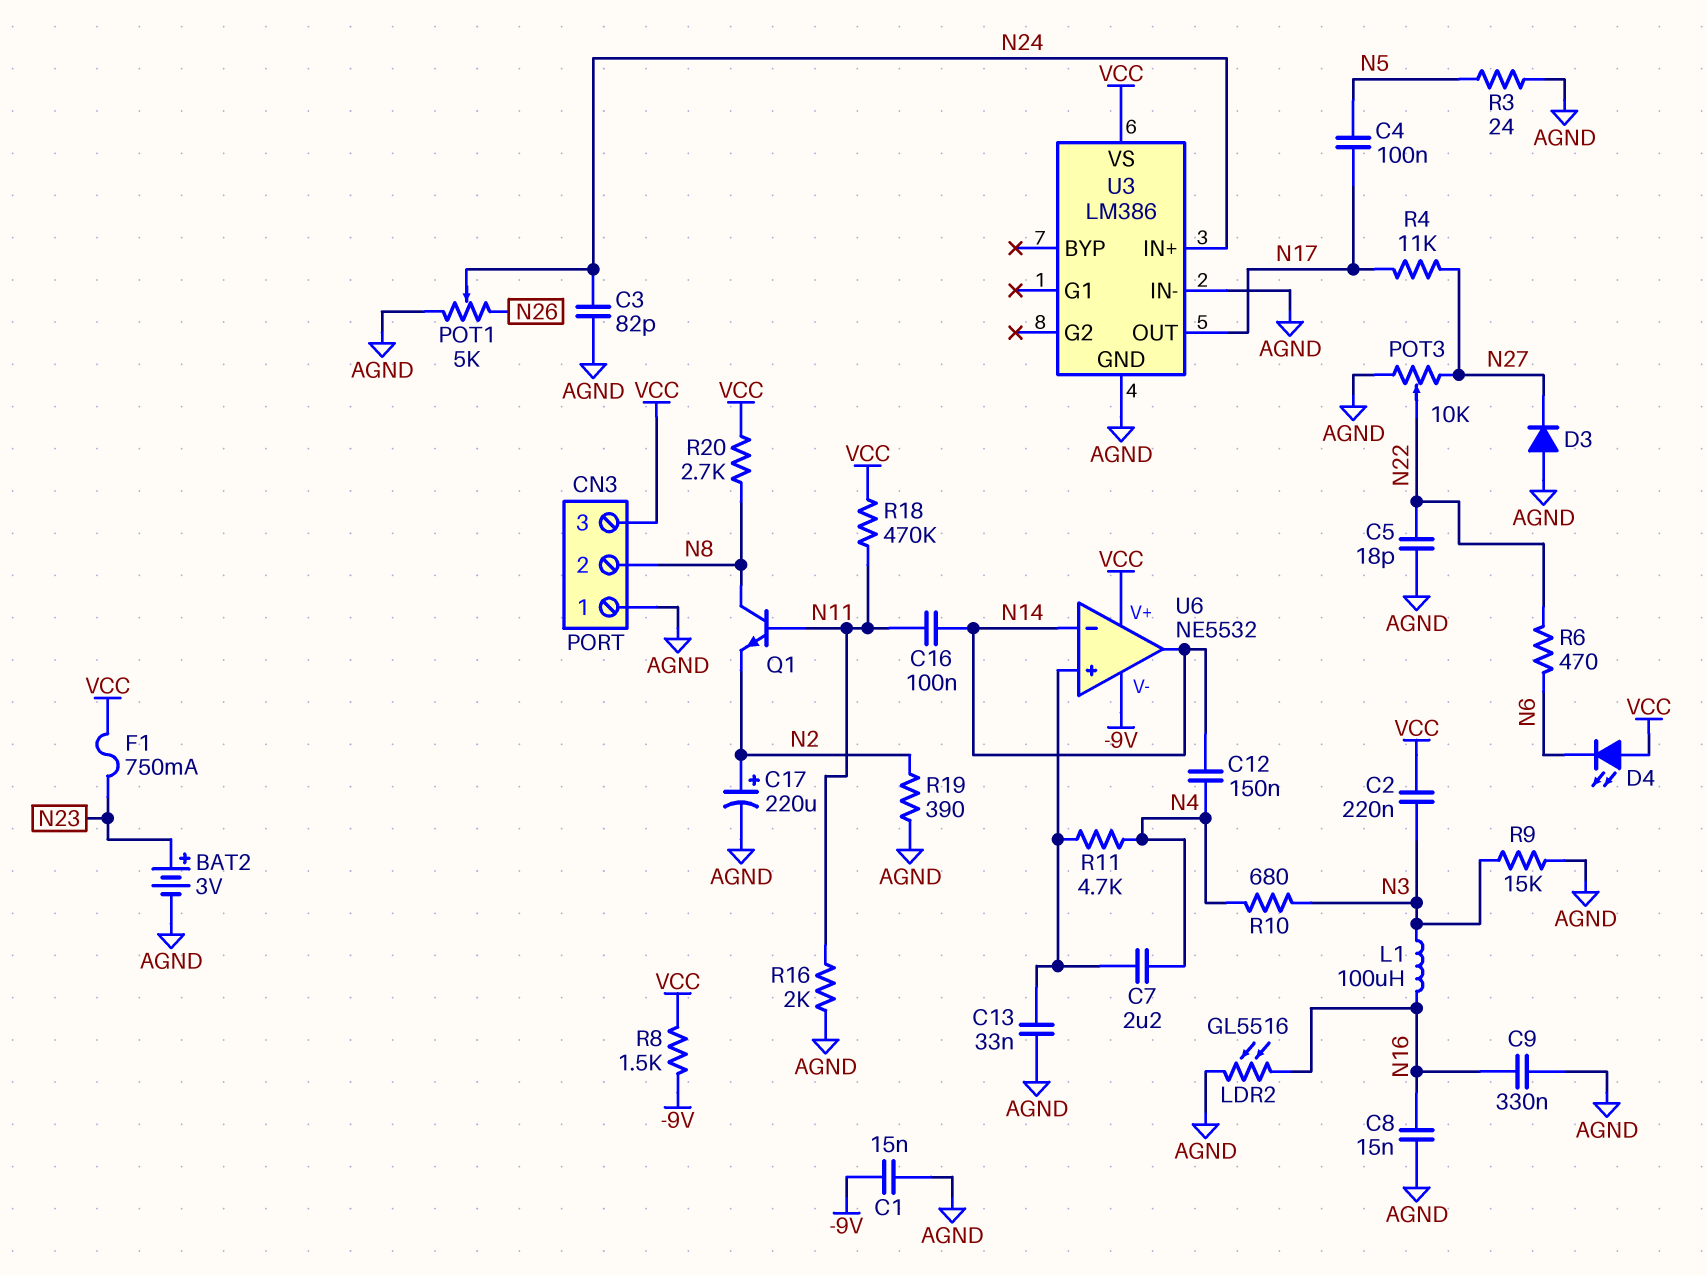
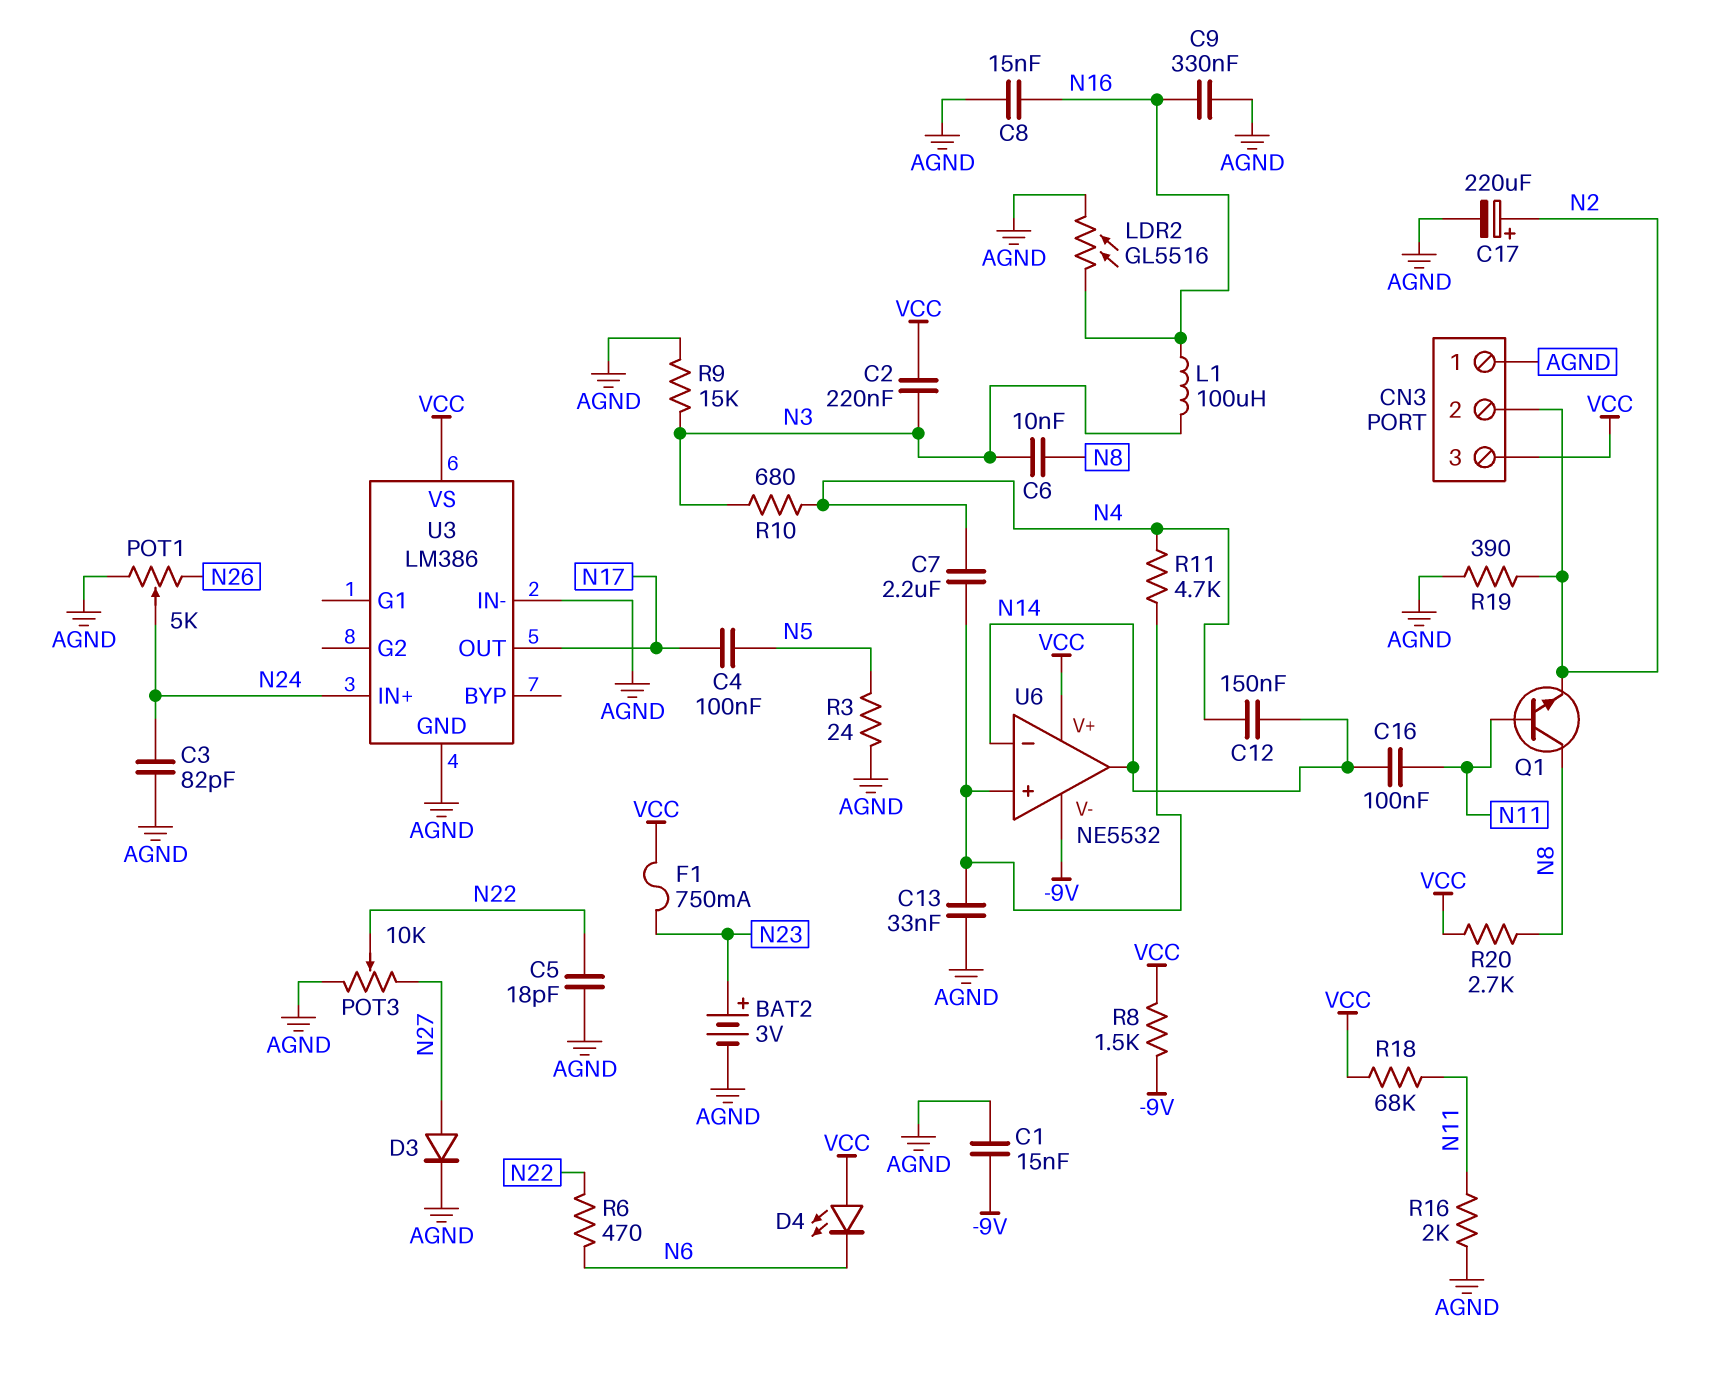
C6: none -> 10nF (N3, N8)
CN3 pin 2: N8 -> N2
D3: diode (A AGND, K N27) -> diode (A N27, K AGND)
R4: 11k (N17, N27) -> none
R18: 470k (N11, VCC) -> 68k (N11, VCC)

